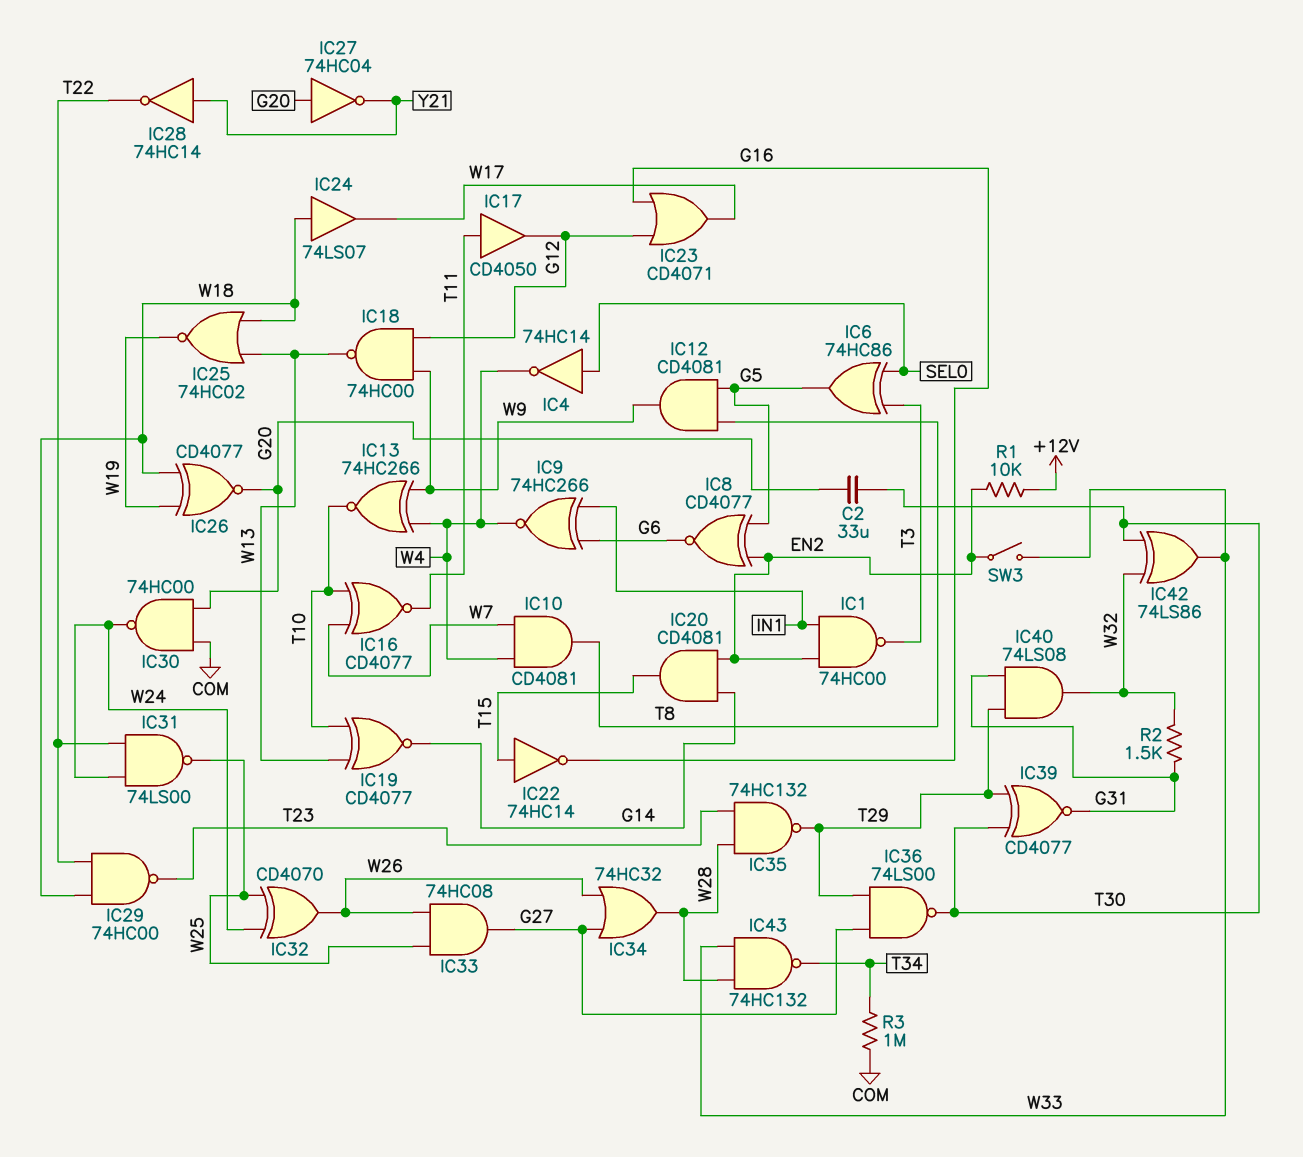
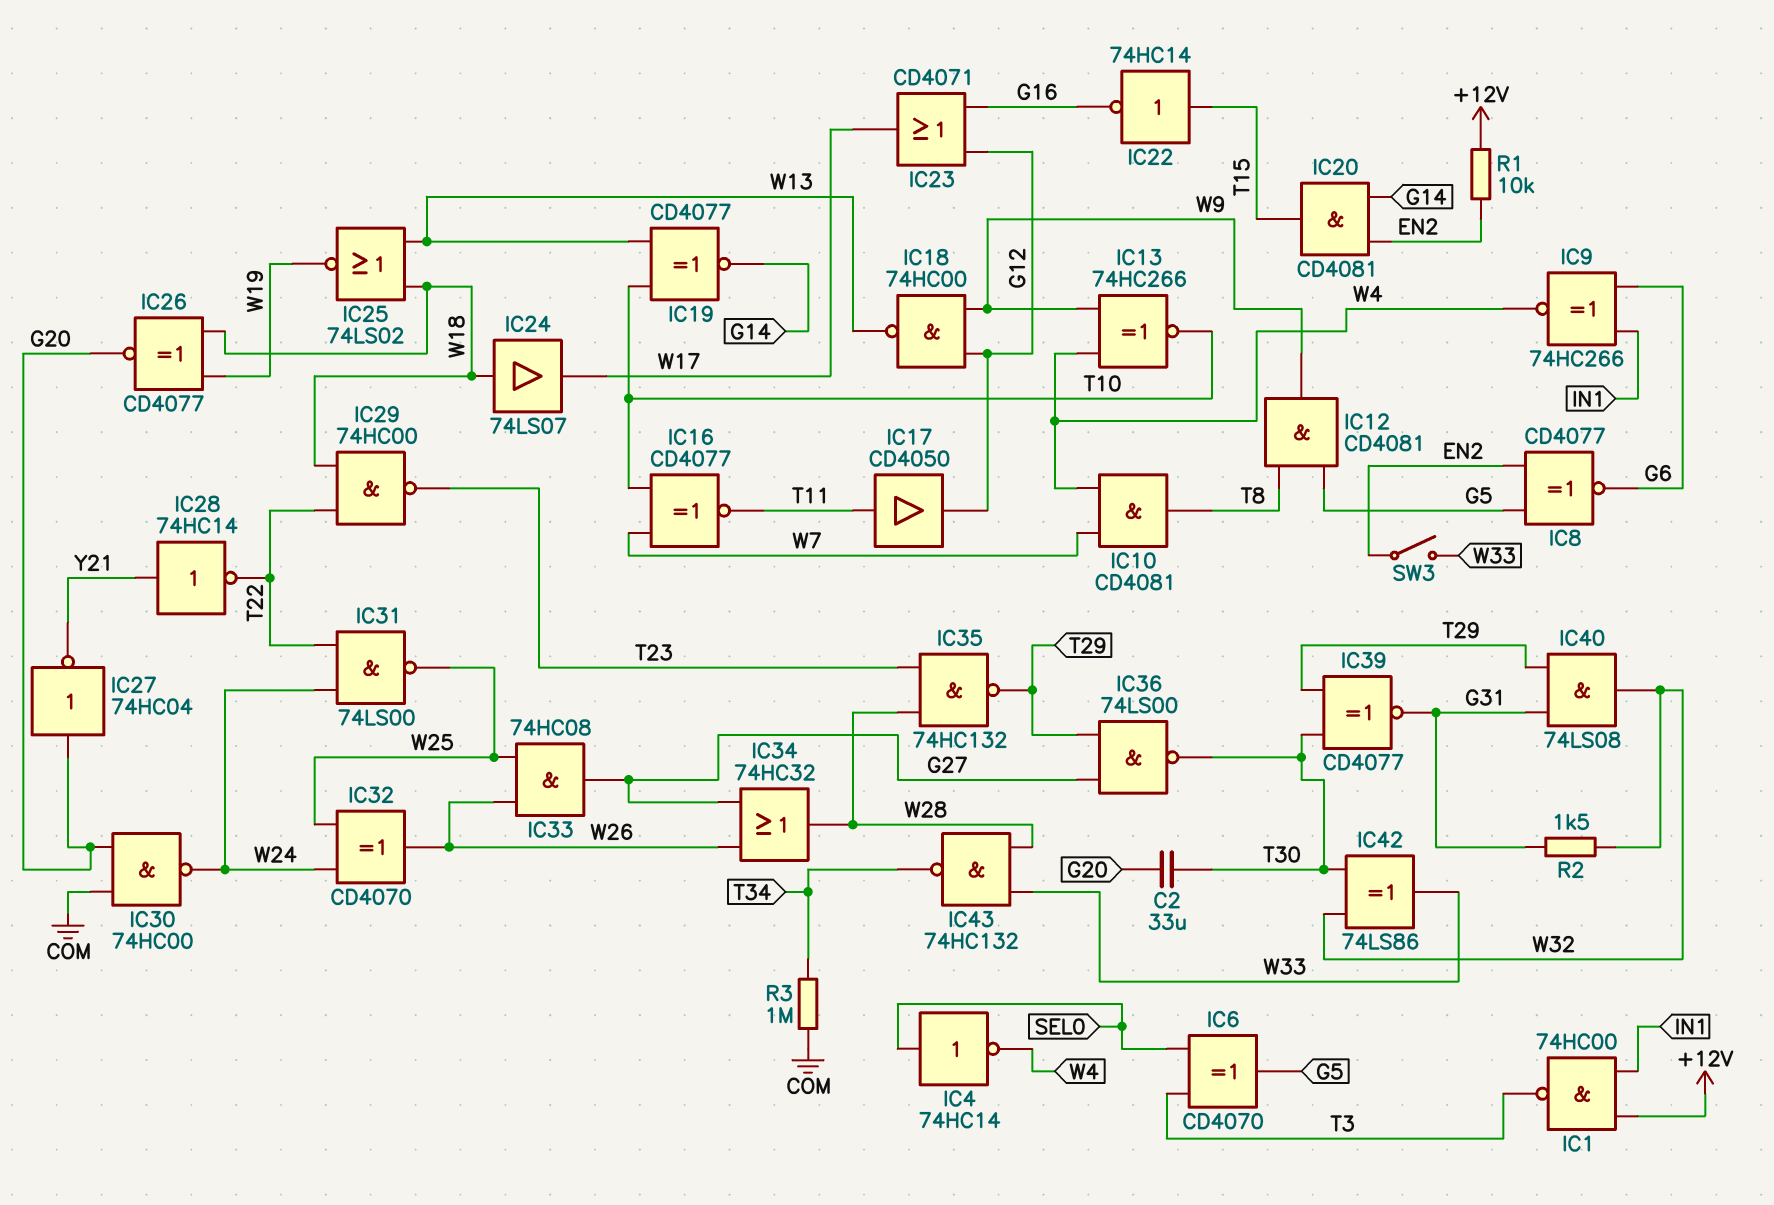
IC1: NAND 74HC00 (in EN2, in IN1, out T3) -> NAND 74HC00 (in +12V, in IN1, out T3)
IC6: XOR 74HC86 (in SEL0, in T3, out G5) -> XOR CD4070 (in SEL0, in T3, out G5)
IC25: NOR 74HC02 (in W13, in W18, out W19) -> NOR 74LS02 (in W13, in W18, out W19)

